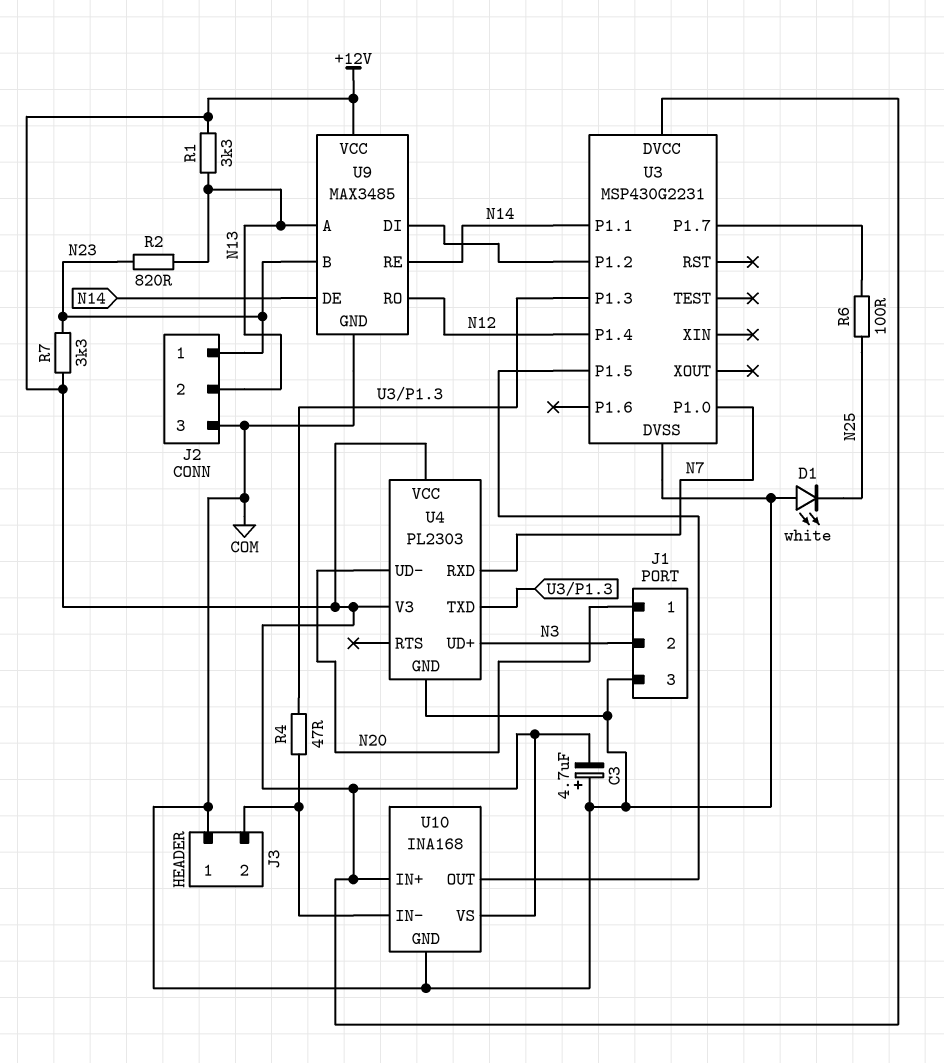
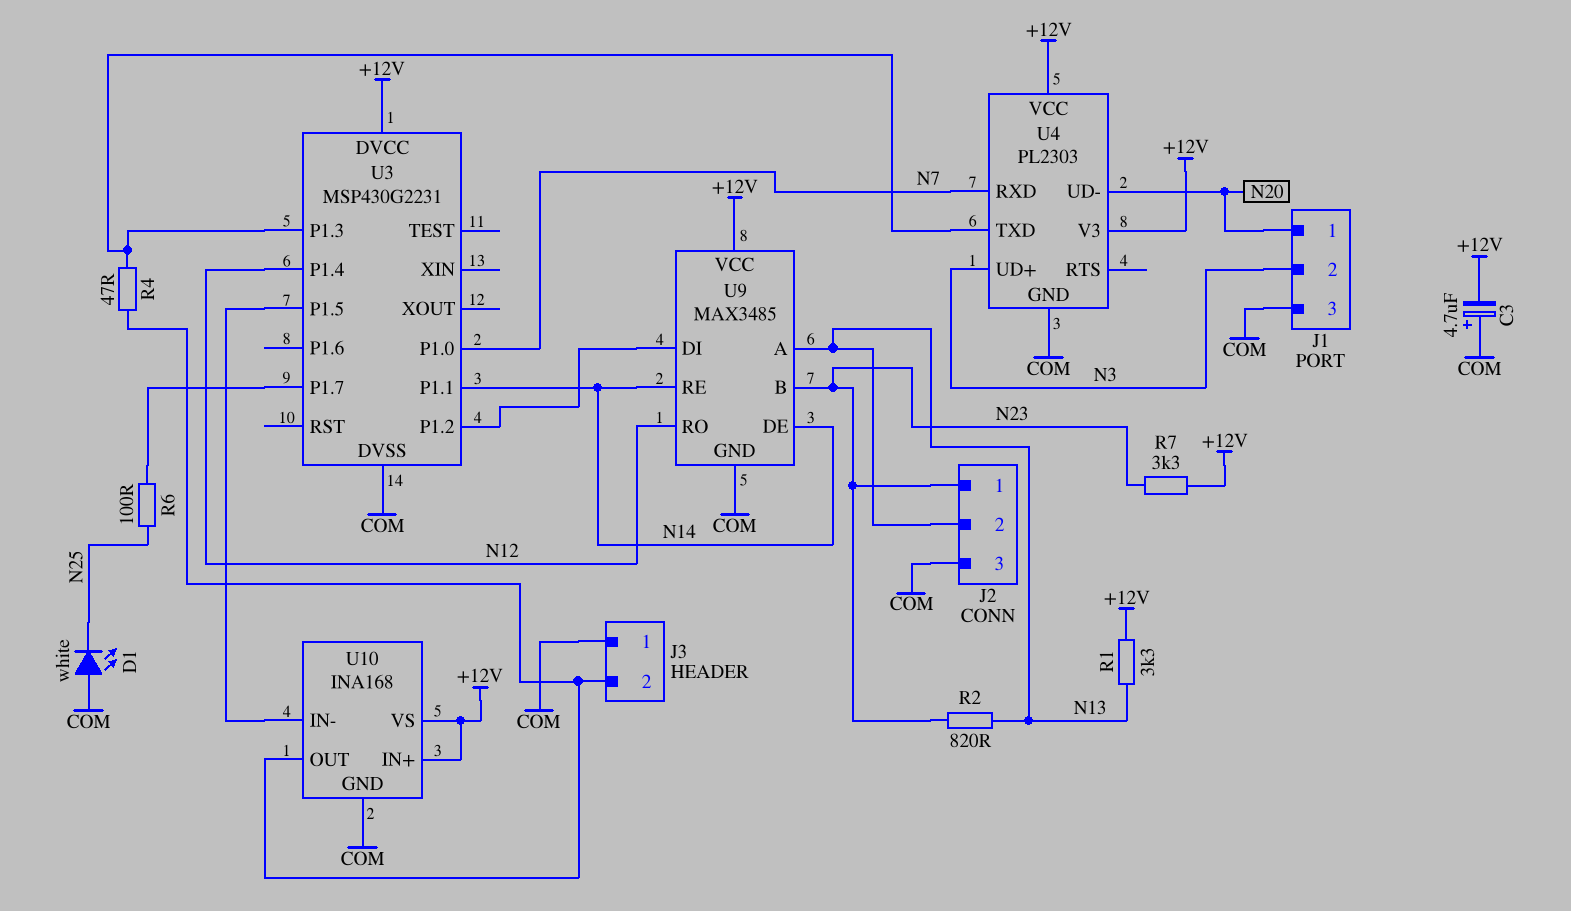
U10 pin IN-: J3/2 -> U3/P1.5
U10 pin OUT: U3/P1.5 -> J3/2

